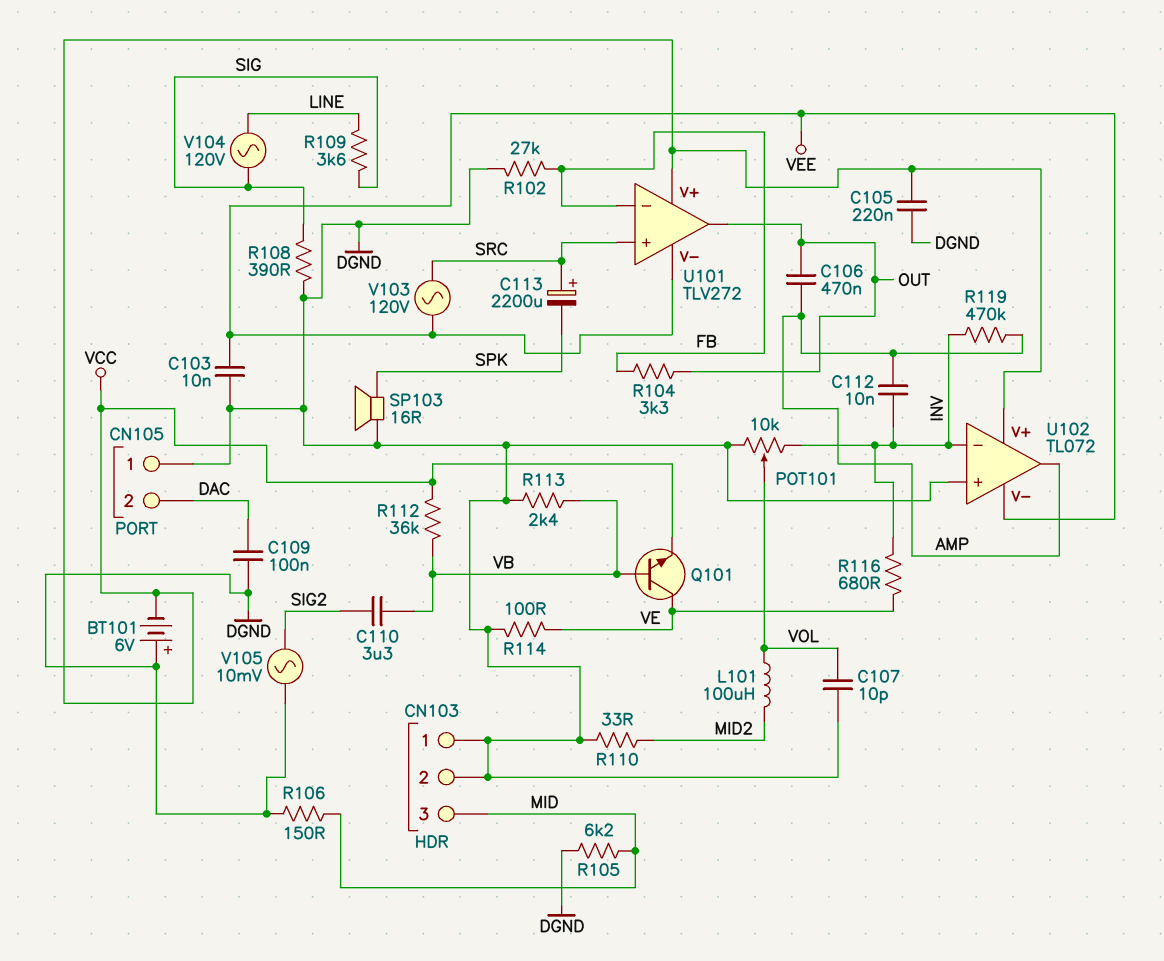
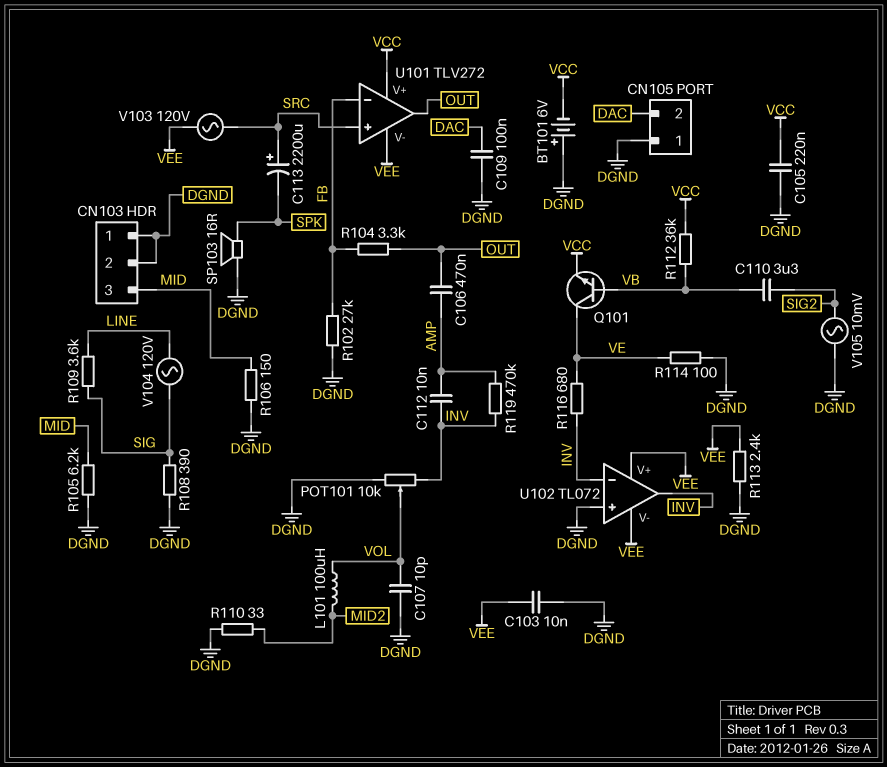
R113: 2.4k (DGND, VB) -> 2.4k (DGND, VEE)
U102 pin V+: VCC -> VEE
U102 pin out: AMP -> INV

